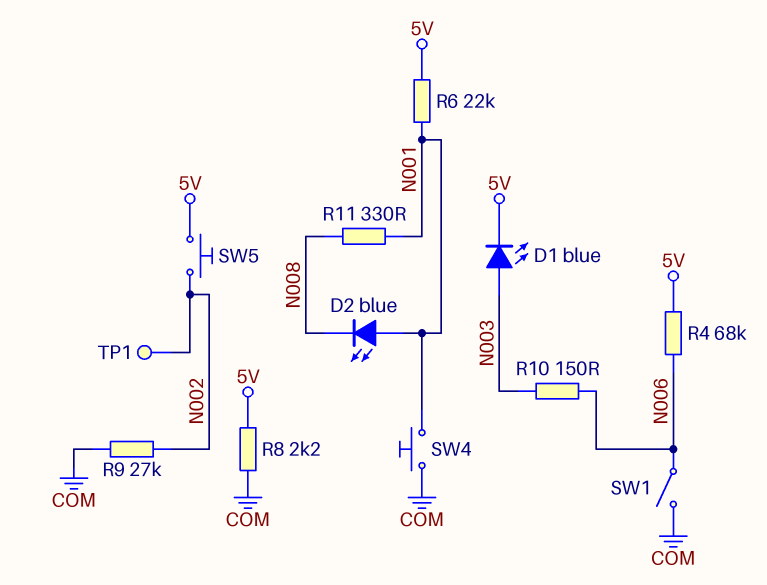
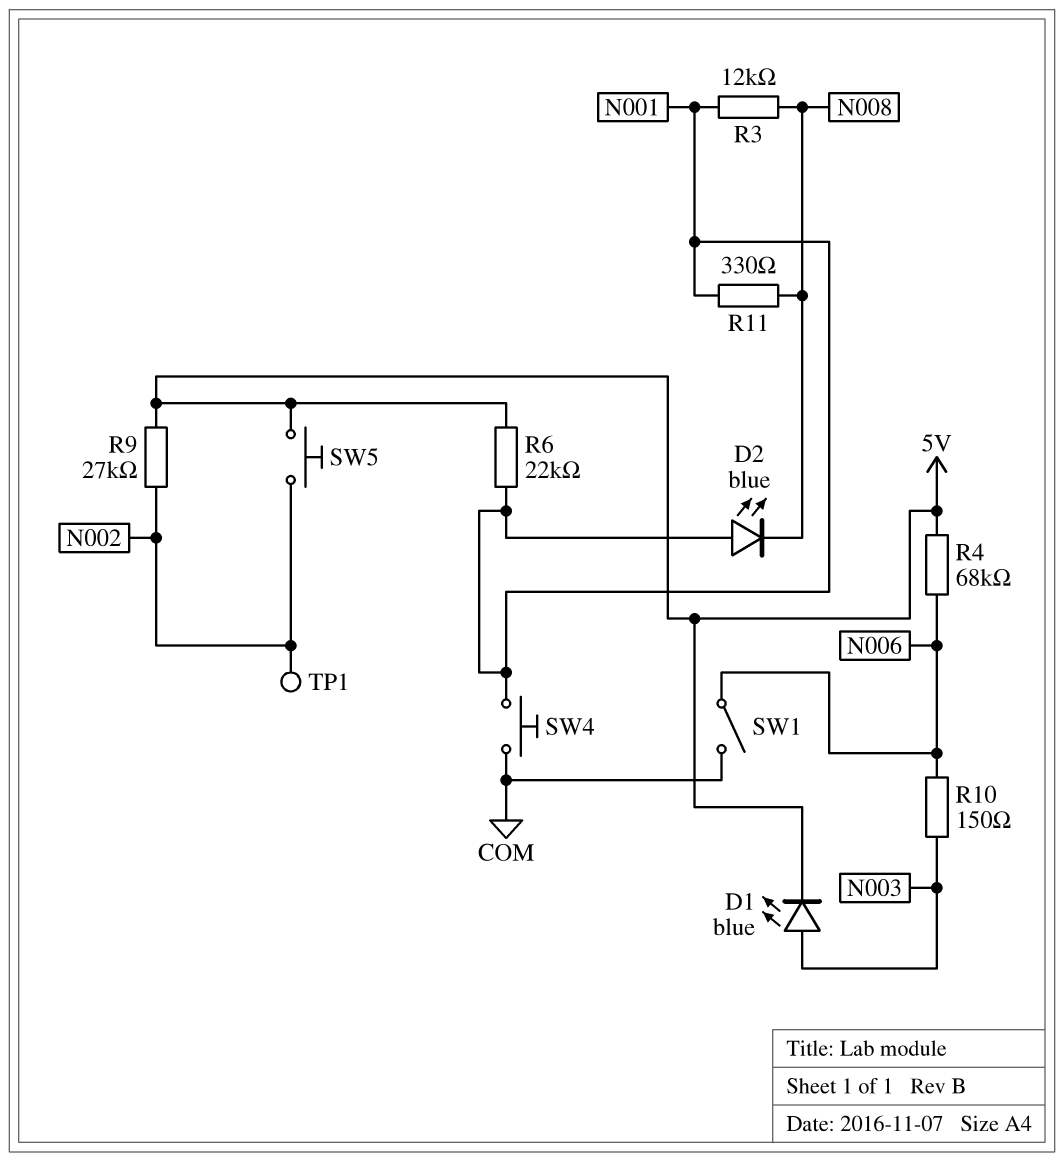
R3: none -> 12k (N001, N008)
R8: 2.2k (5V, COM) -> none
R9: 27k (COM, N002) -> 27k (5V, N002)

